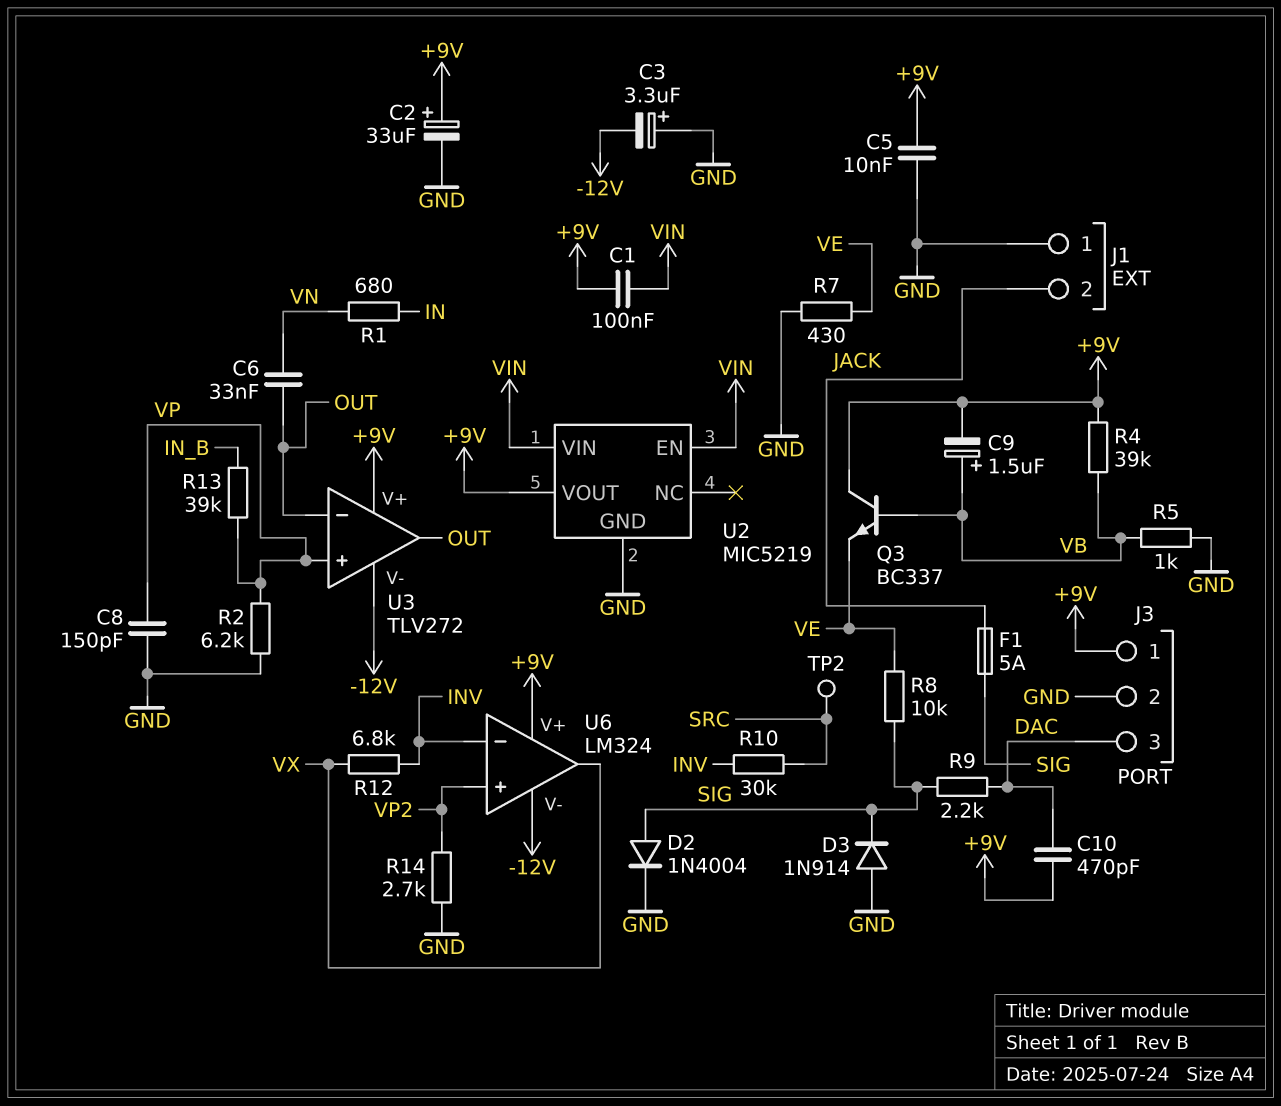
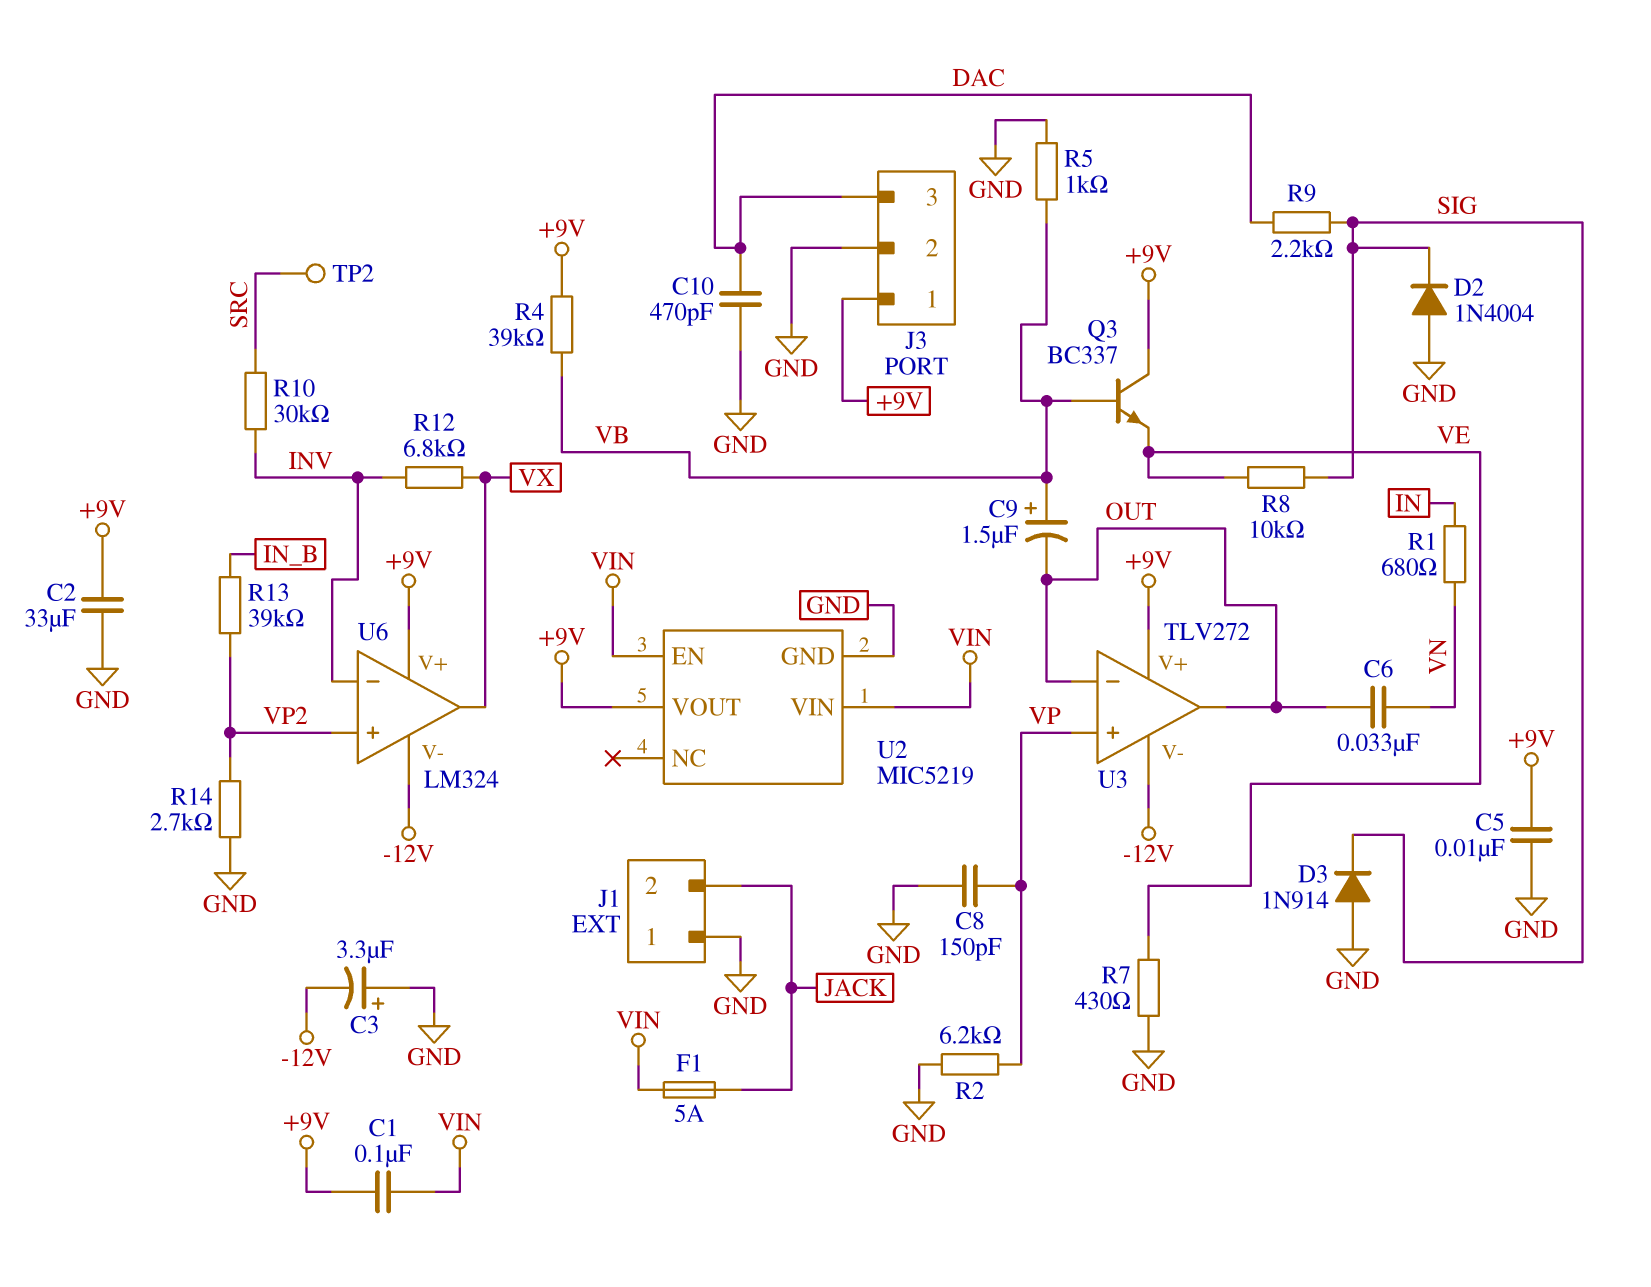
C2: 33uF (plus +9V, minus GND) -> 33uF (+9V, GND)
C9: 1.5uF (plus VB, minus +9V) -> 1.5uF (plus VB, minus OUT)
C10: 470pF (+9V, DAC) -> 470pF (DAC, GND)
D2: diode 1N4004 (A SIG, K GND) -> diode 1N4004 (A GND, K SIG)
F1: 5A (JACK, SIG) -> 5A (JACK, VIN)
R13: 39k (IN_B, VP) -> 39k (IN_B, VP2)

